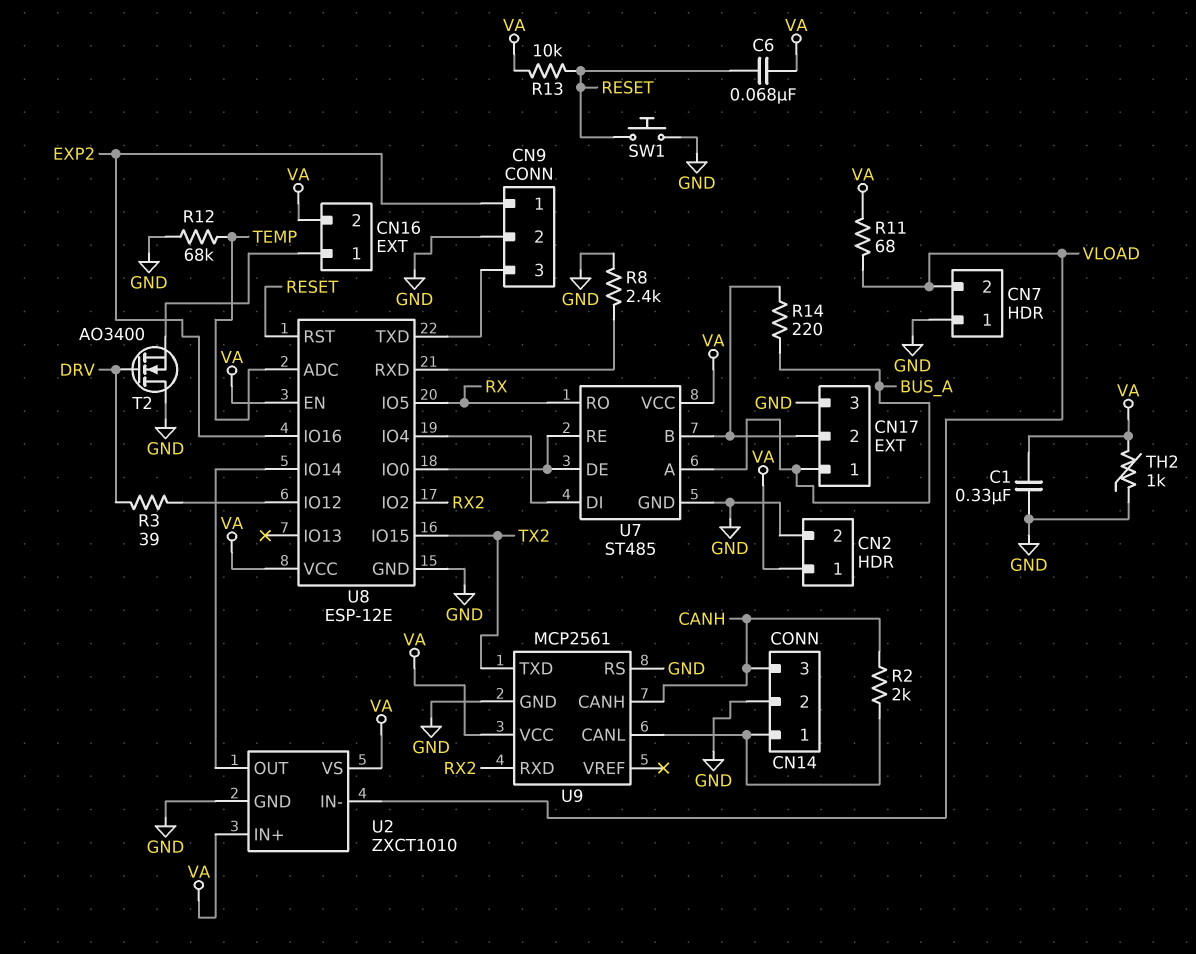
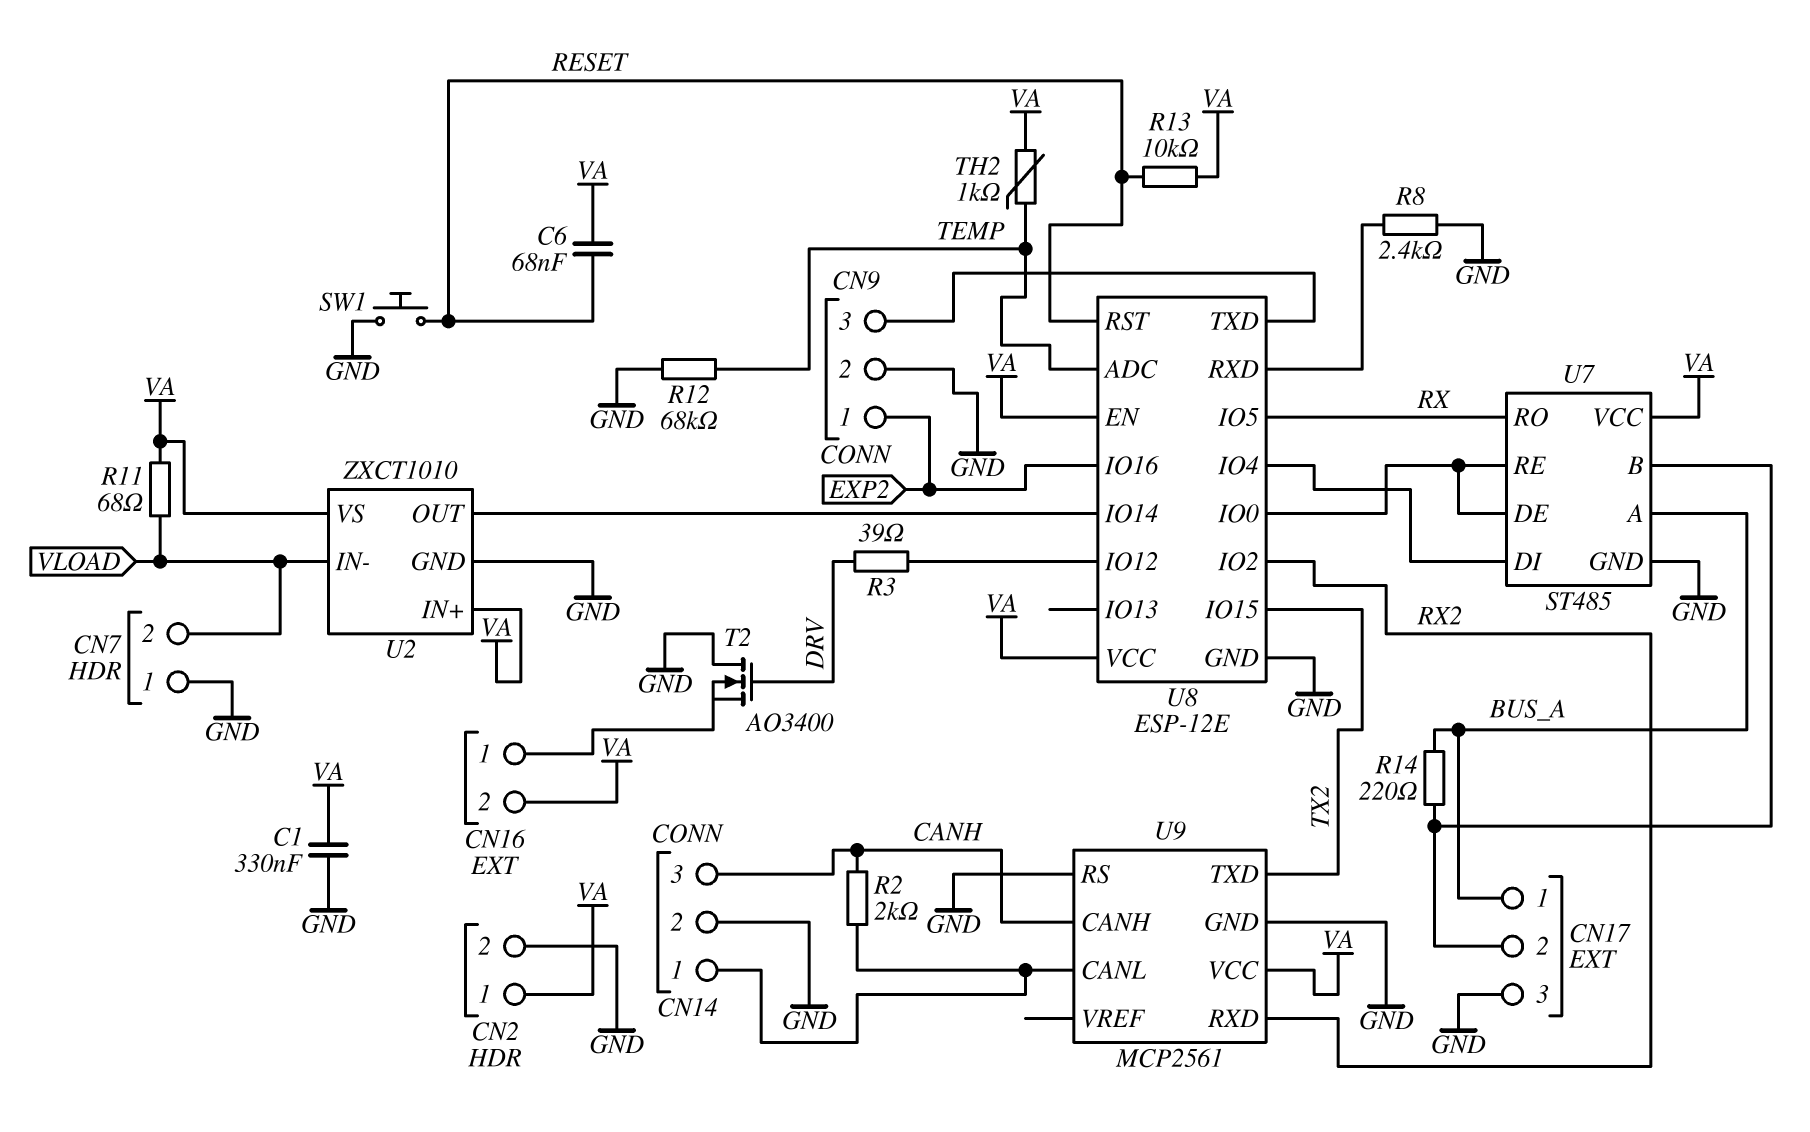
TH2: 1k (GND, VA) -> 1k (TEMP, VA)

